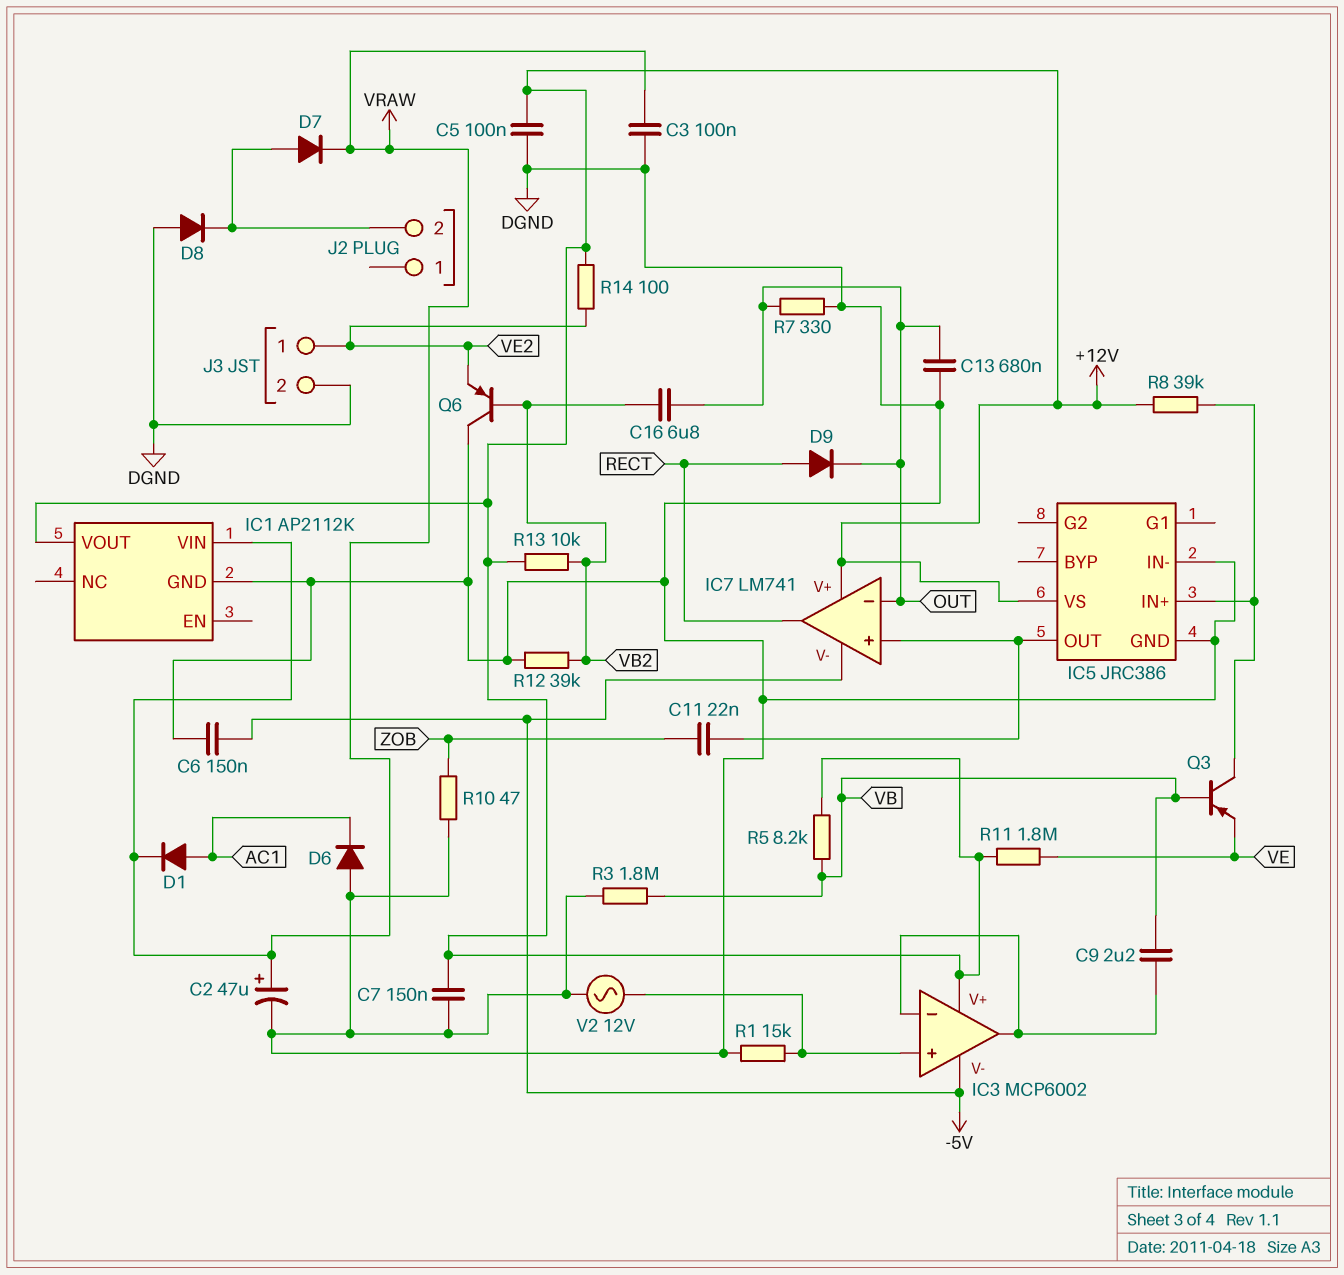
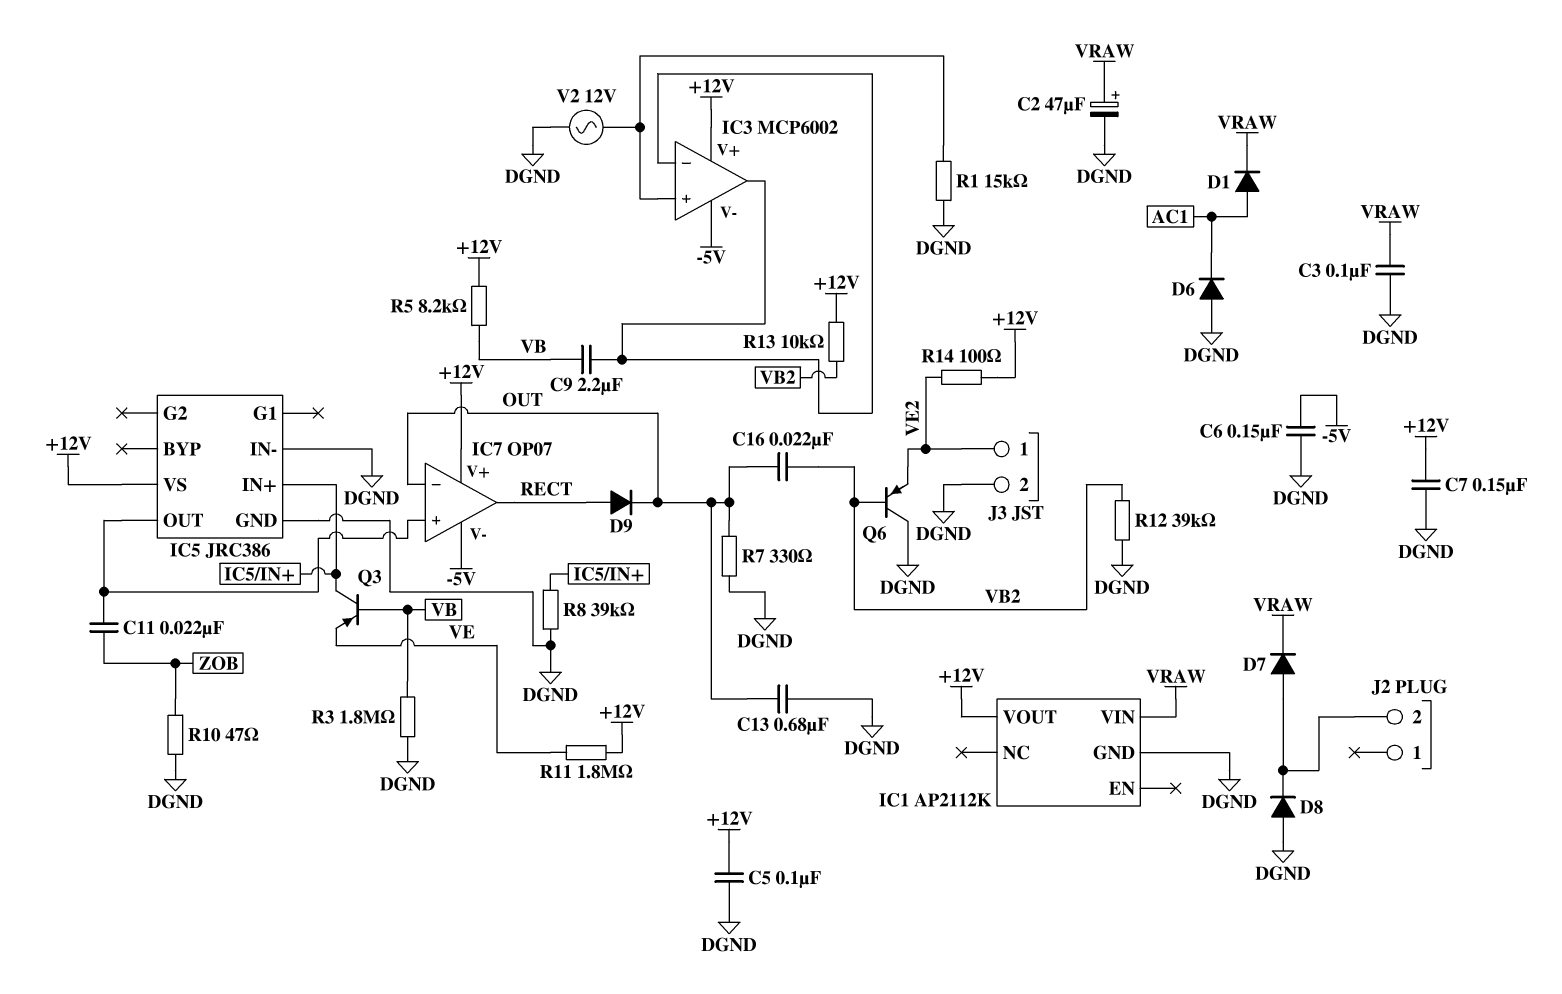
C16: 6.8uF (OUT, VB2) -> 22nF (OUT, VB2)
IC7: LM741 -> OP07
R8: 39k (+12V, IC5/IN+) -> 39k (DGND, IC5/IN+)

